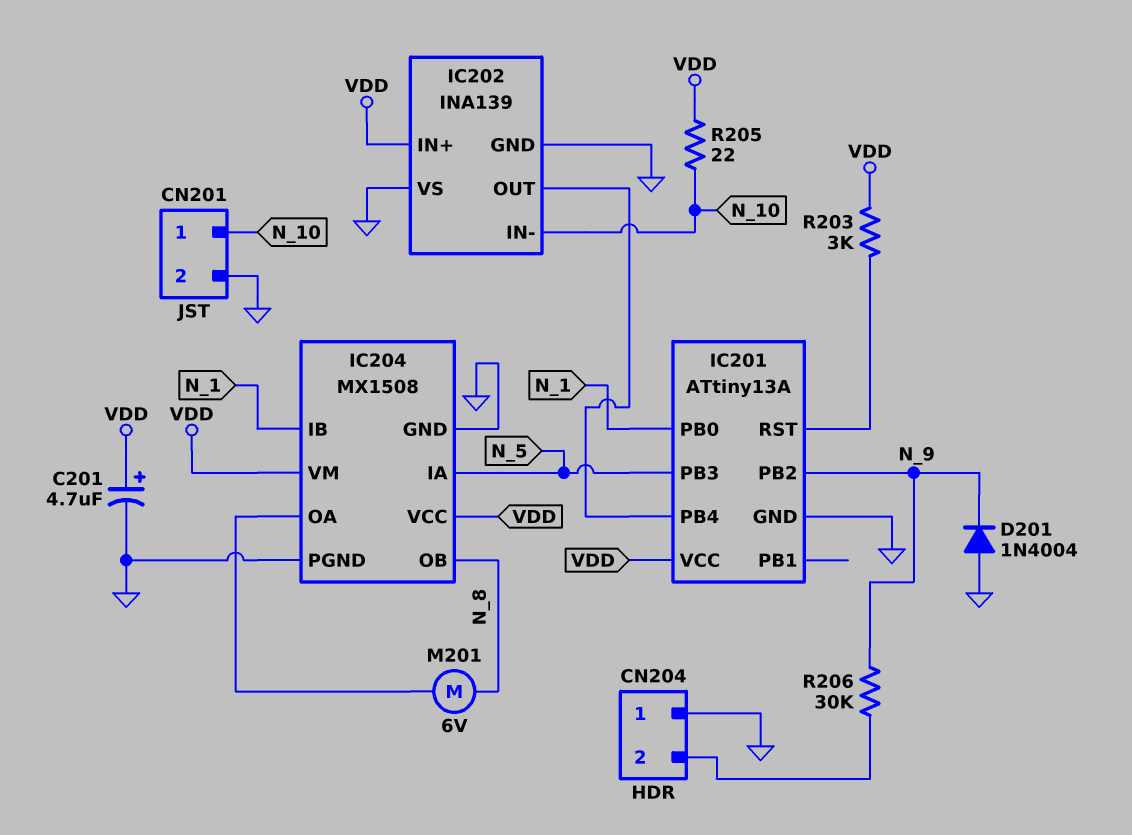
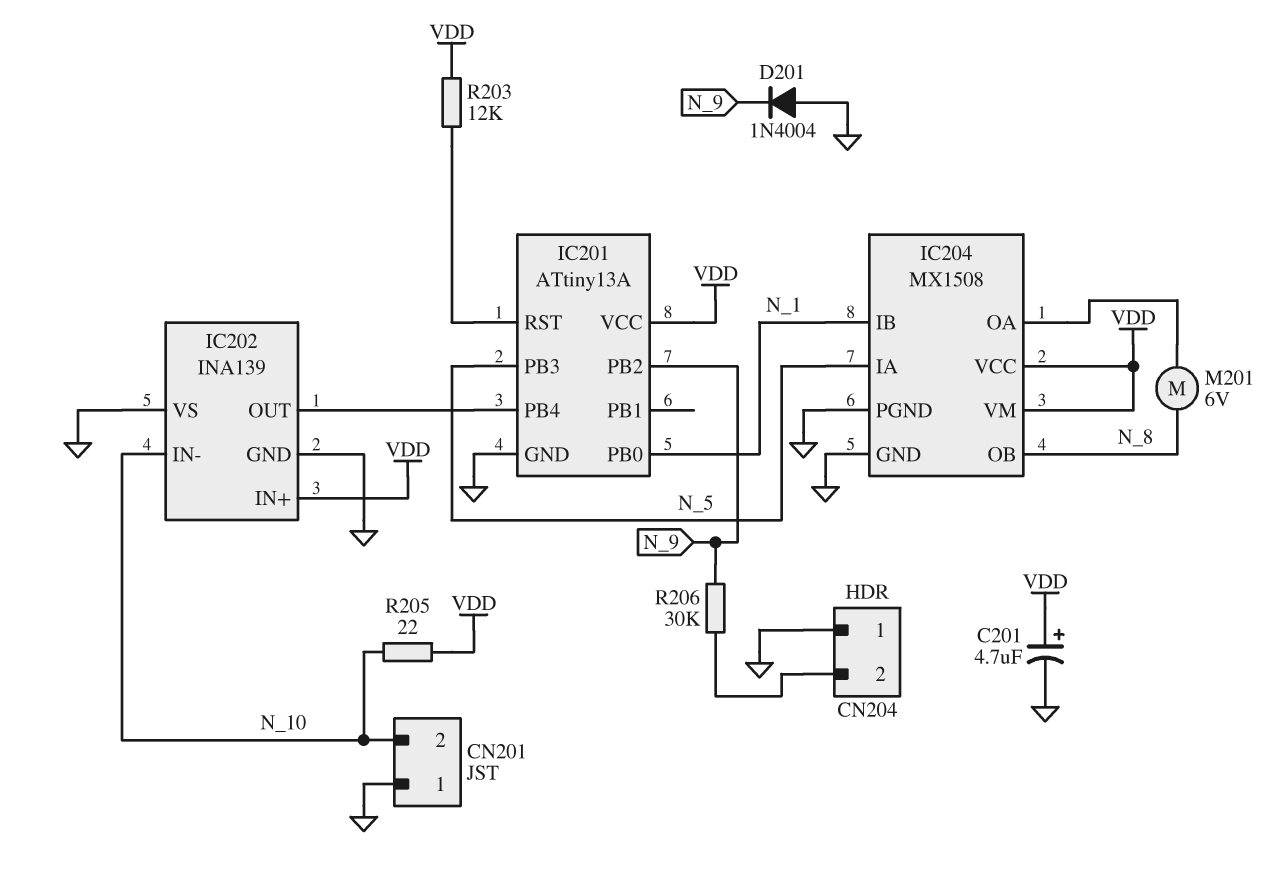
CN201 pin 1: N_10 -> GND
CN201 pin 2: GND -> N_10
R203: 3k (IC201/RST, VDD) -> 12k (IC201/RST, VDD)

